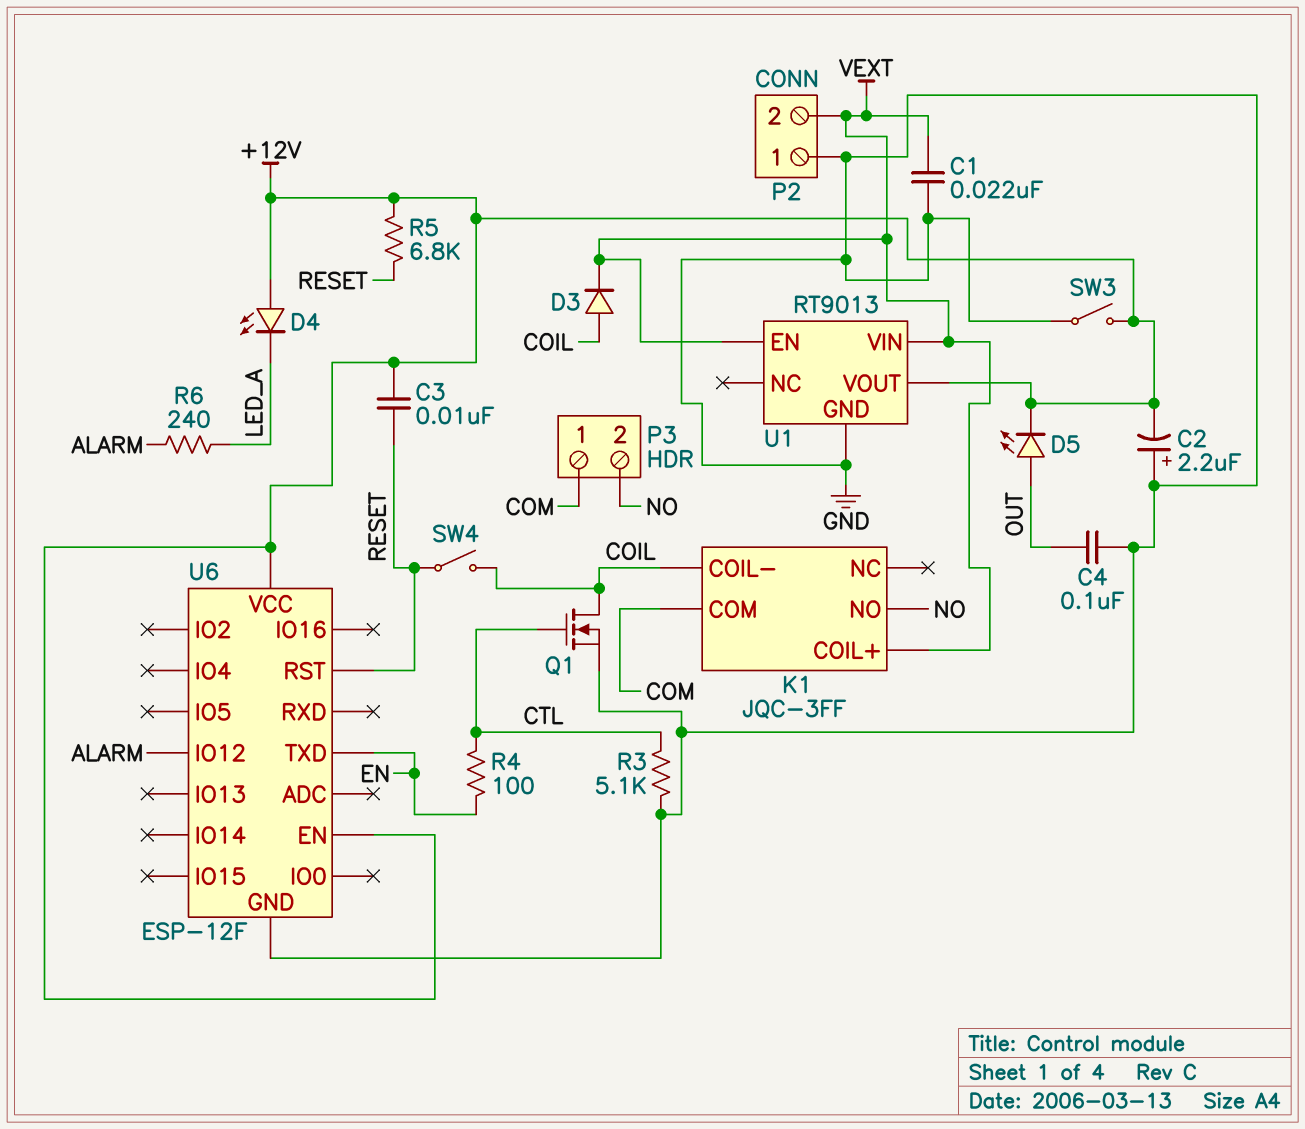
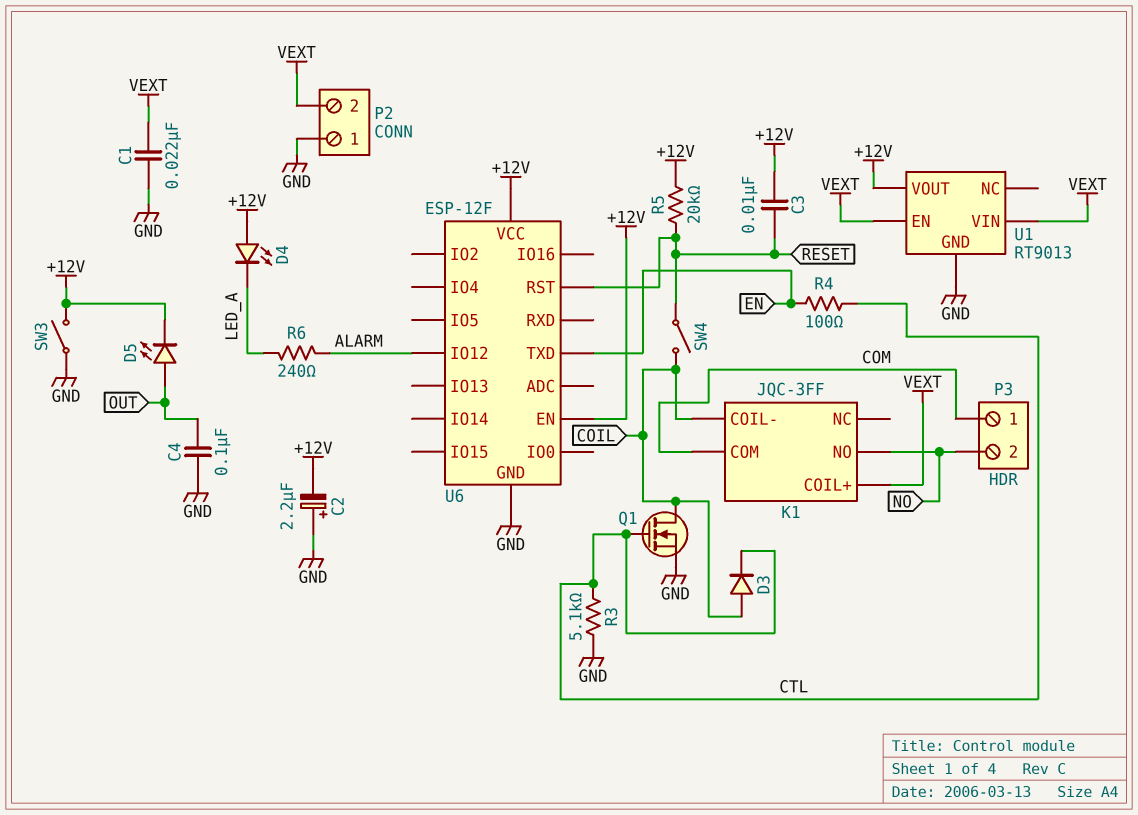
D3: diode (A COIL, K VEXT) -> diode (A COIL, K CTL)
R5: 6.8k (+12V, RESET) -> 20k (+12V, RESET)

